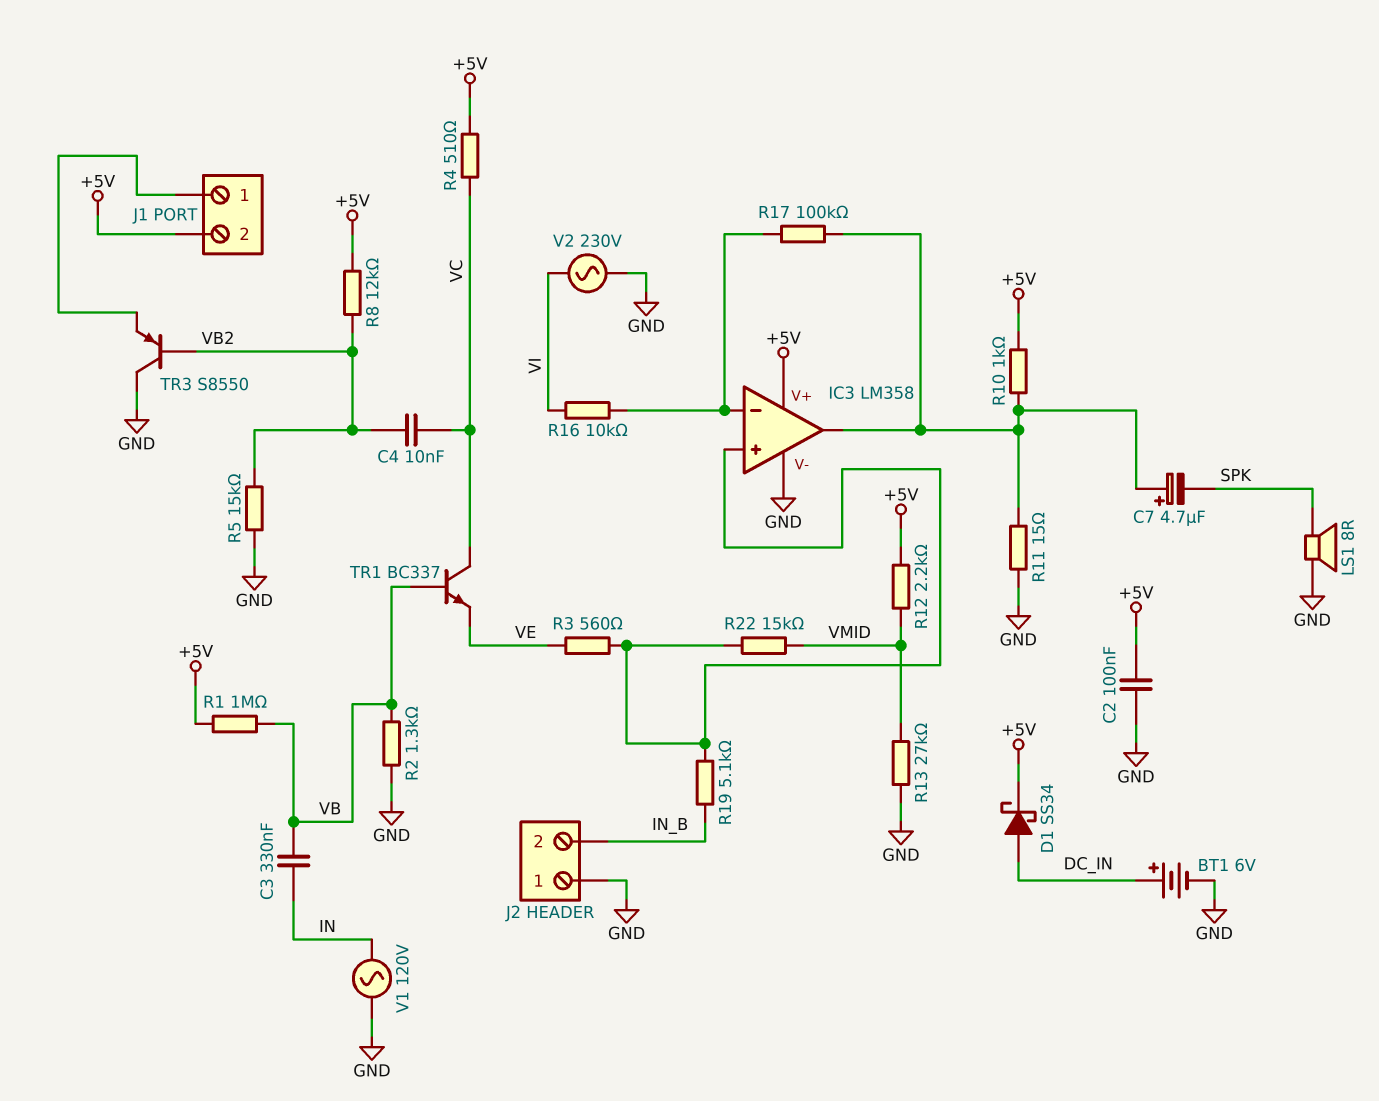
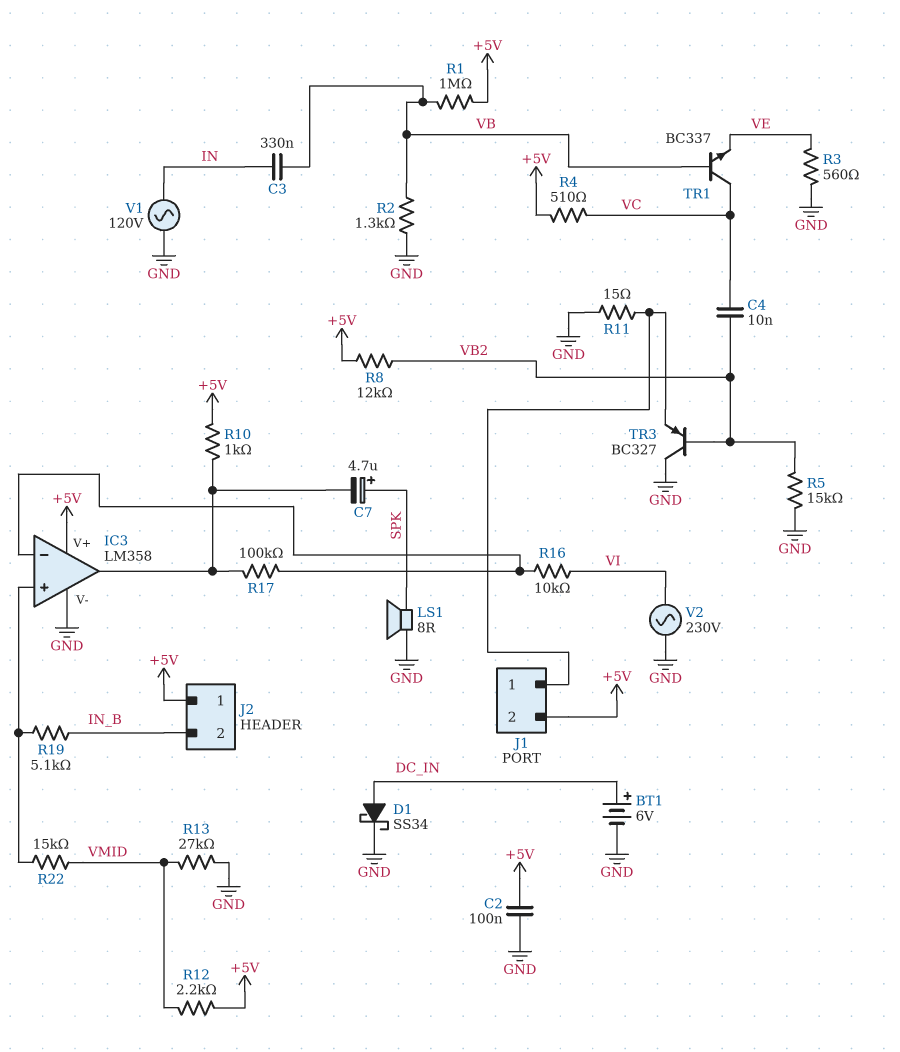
C7: 4.7uF (plus IC3/out, minus SPK) -> 4.7uF (plus SPK, minus IC3/out)
D1: schottky SS34 (A DC_IN, K +5V) -> schottky SS34 (A DC_IN, K GND)
J2 pin 1: GND -> +5V
R3: 560 (IC3/in+, VE) -> 560 (GND, VE)
R11: 15 (GND, IC3/out) -> 15 (GND, J1/1)
TR3: PNP S8550 (B VB2, C GND, E J1/1) -> PNP BC327 (B VB2, C GND, E J1/1)

